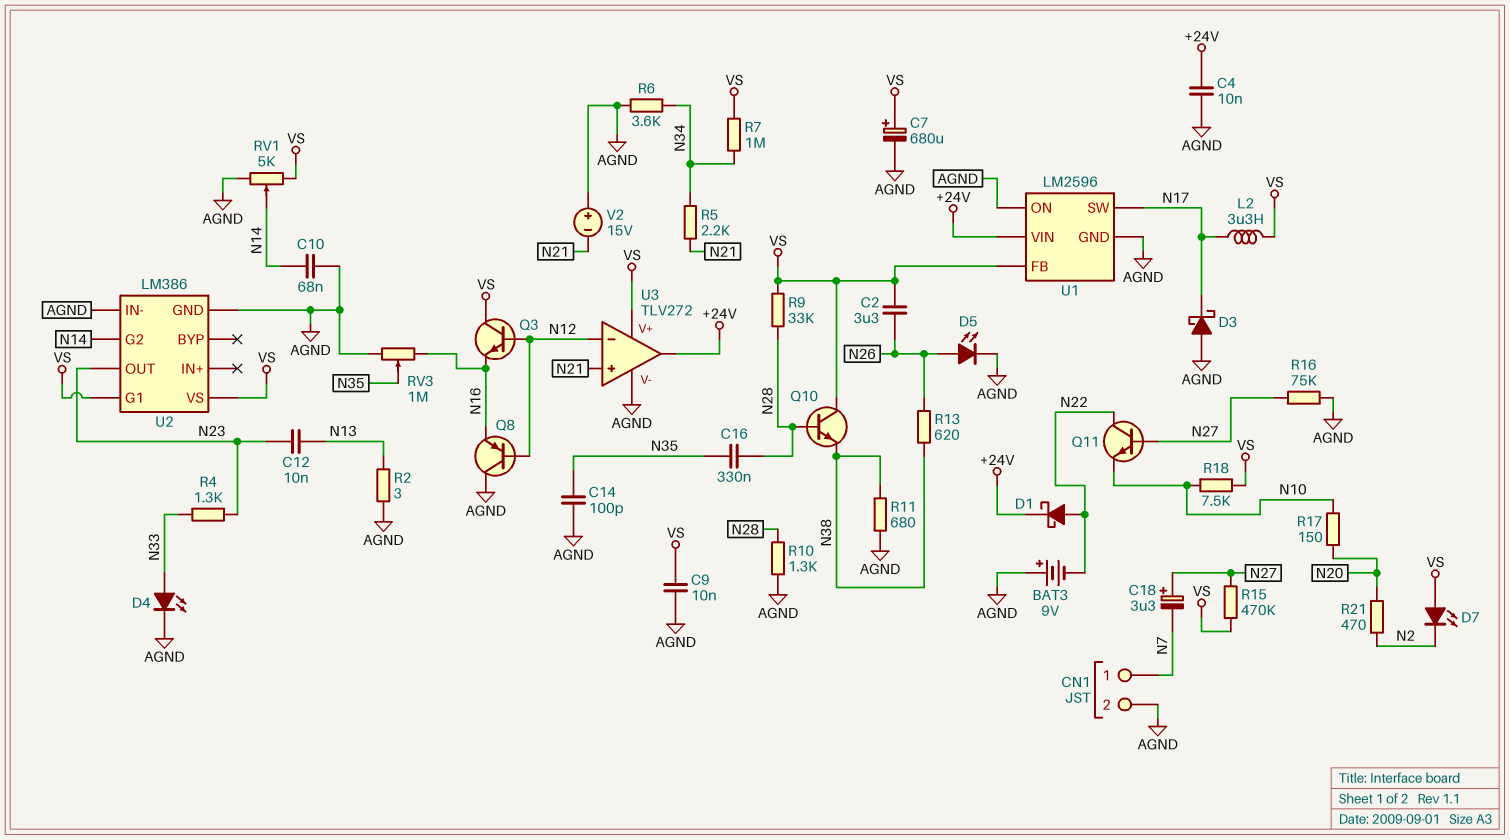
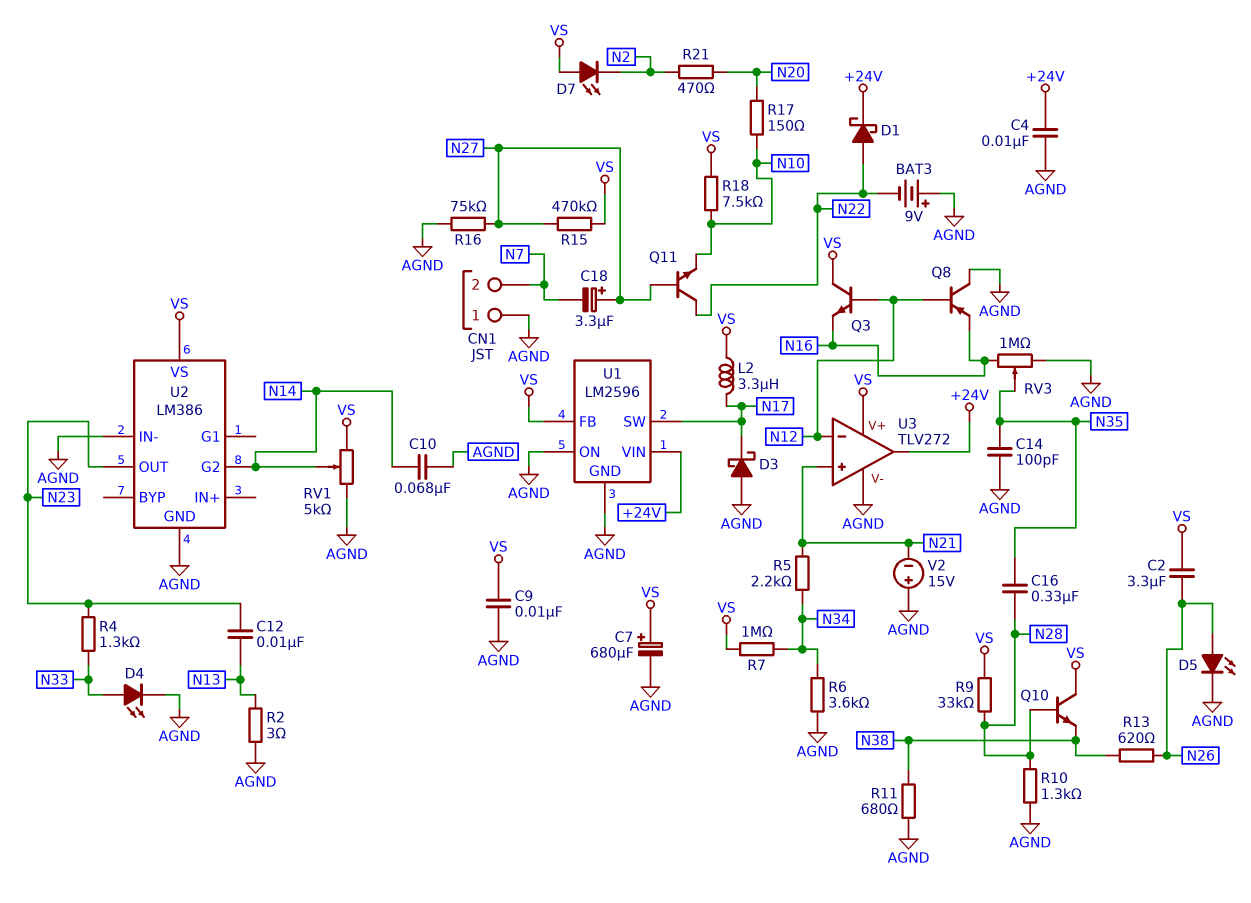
CN1 pin 1: N7 -> AGND
CN1 pin 2: AGND -> N7
U2 pin G1: VS -> none

